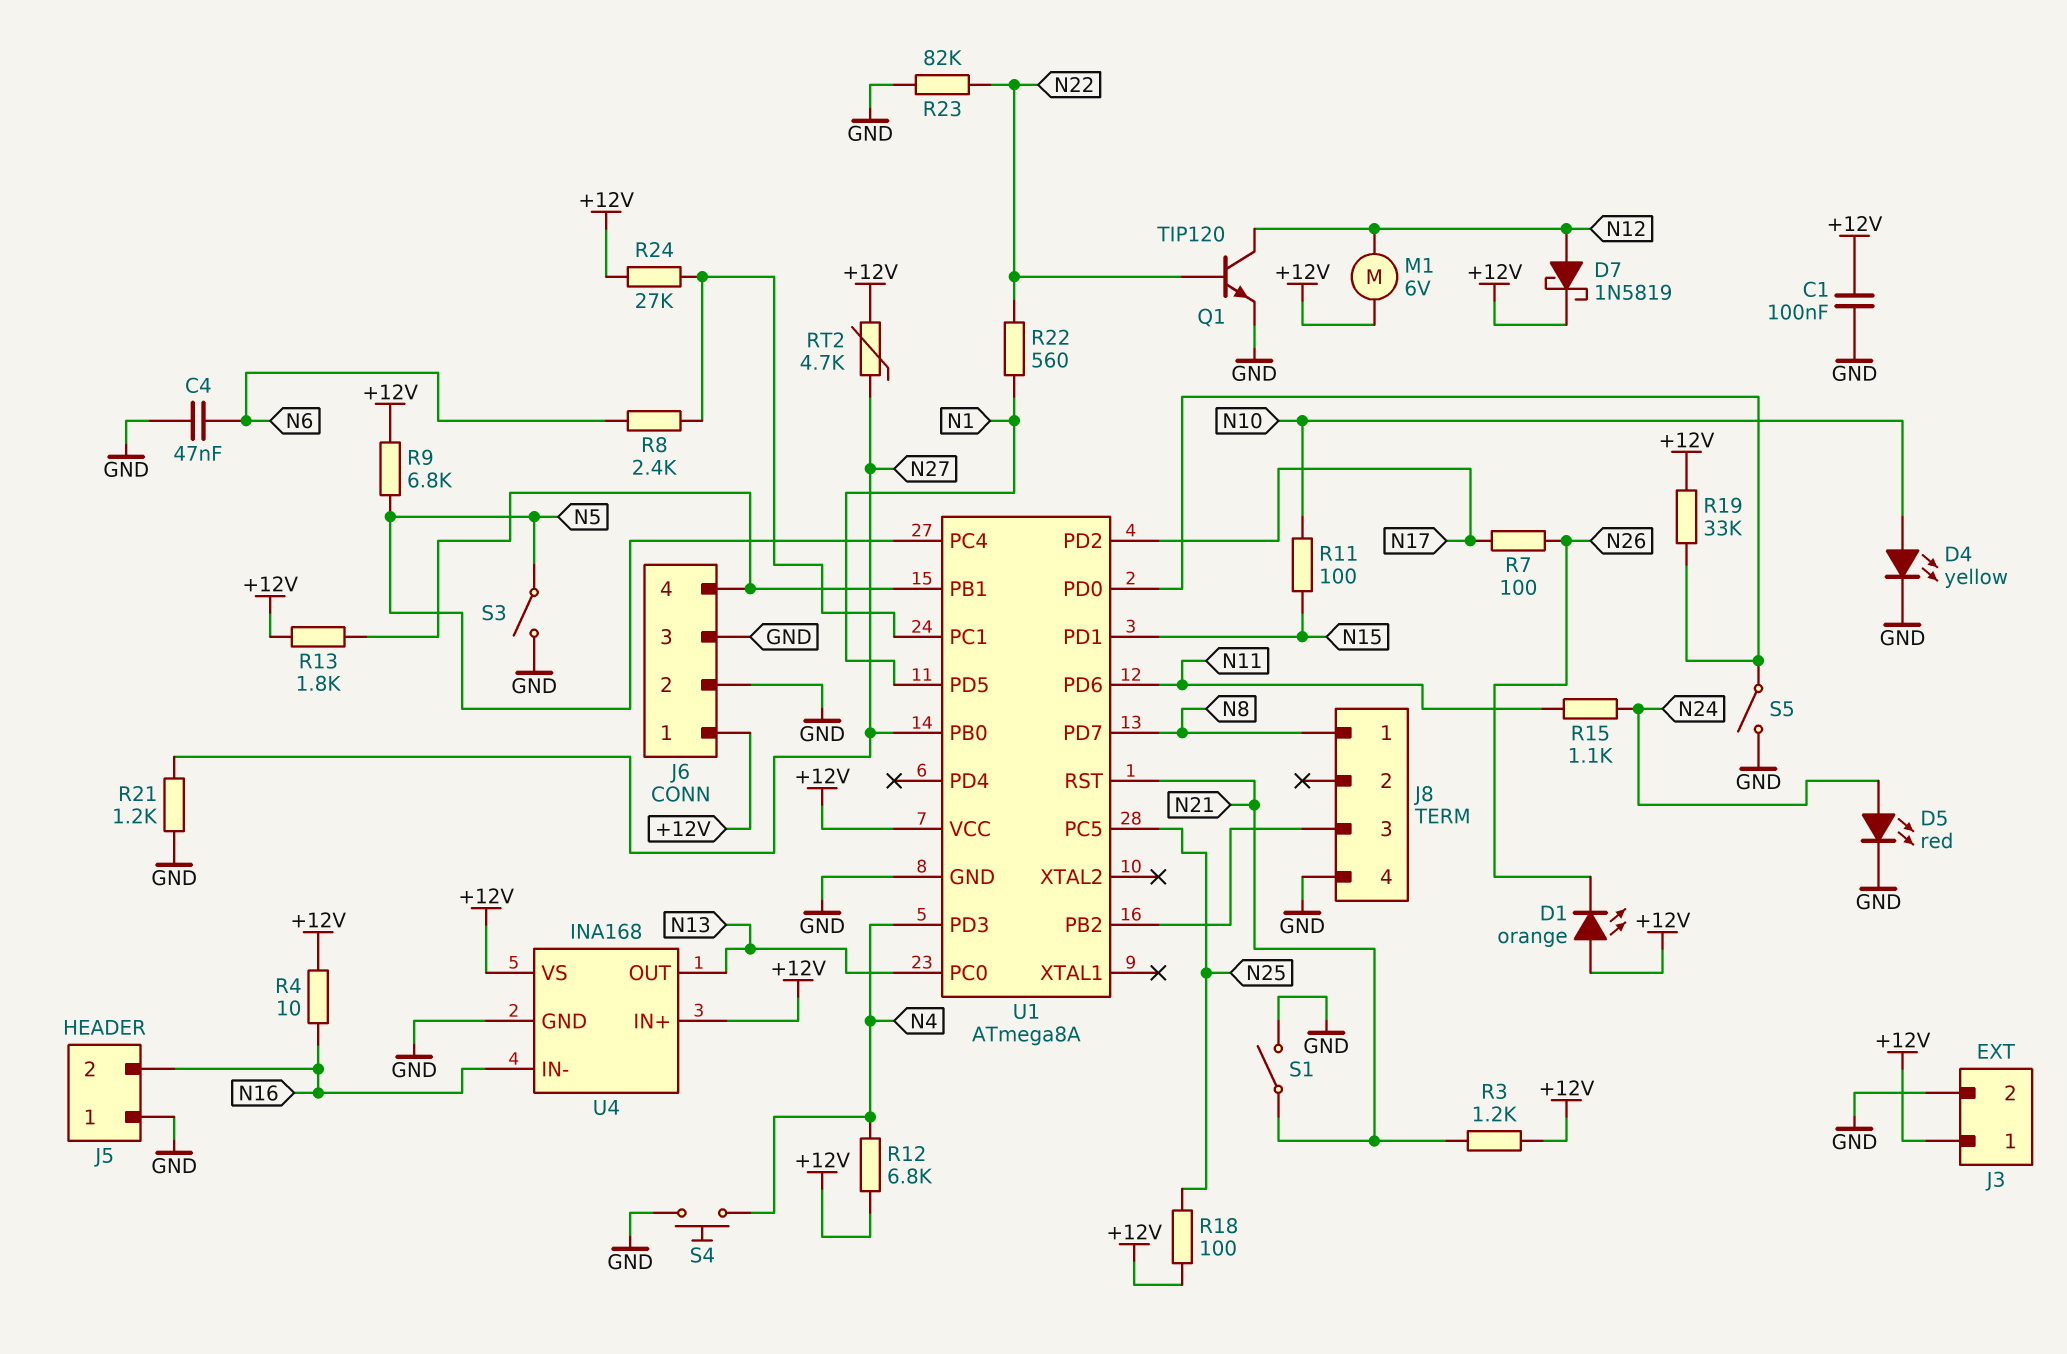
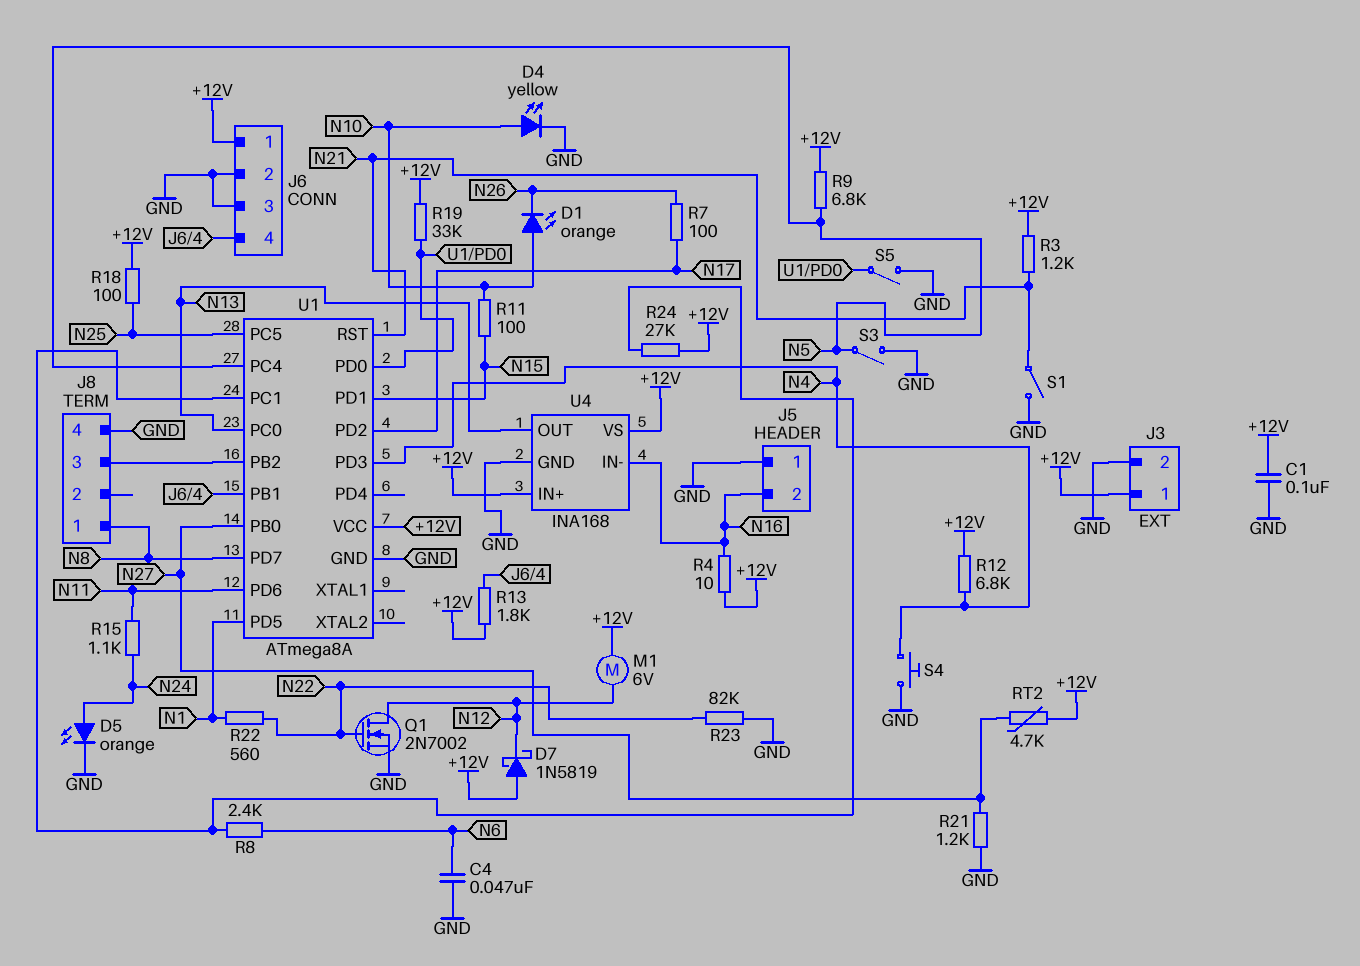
D1: LED orange (A +12V, K N26) -> LED orange (A N10, K N26)
D5: LED red (A N24, K GND) -> LED orange (A N24, K GND)
D7: schottky 1N5819 (A N12, K +12V) -> schottky 1N5819 (A +12V, K N12)
Q1: NPN TIP120 (B N22, C N12, E GND) -> NMOS 2N7002 (G N22, D N12, S GND)

